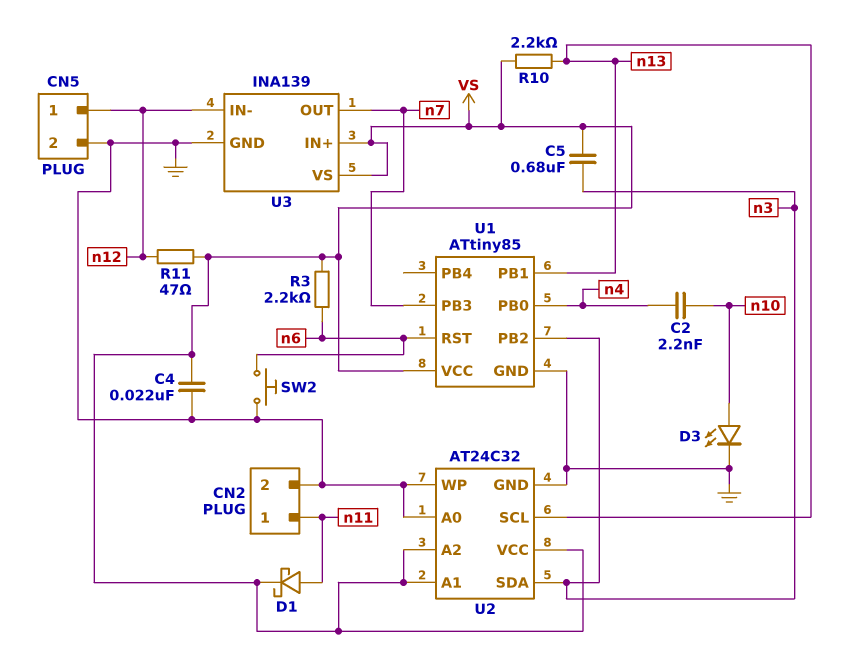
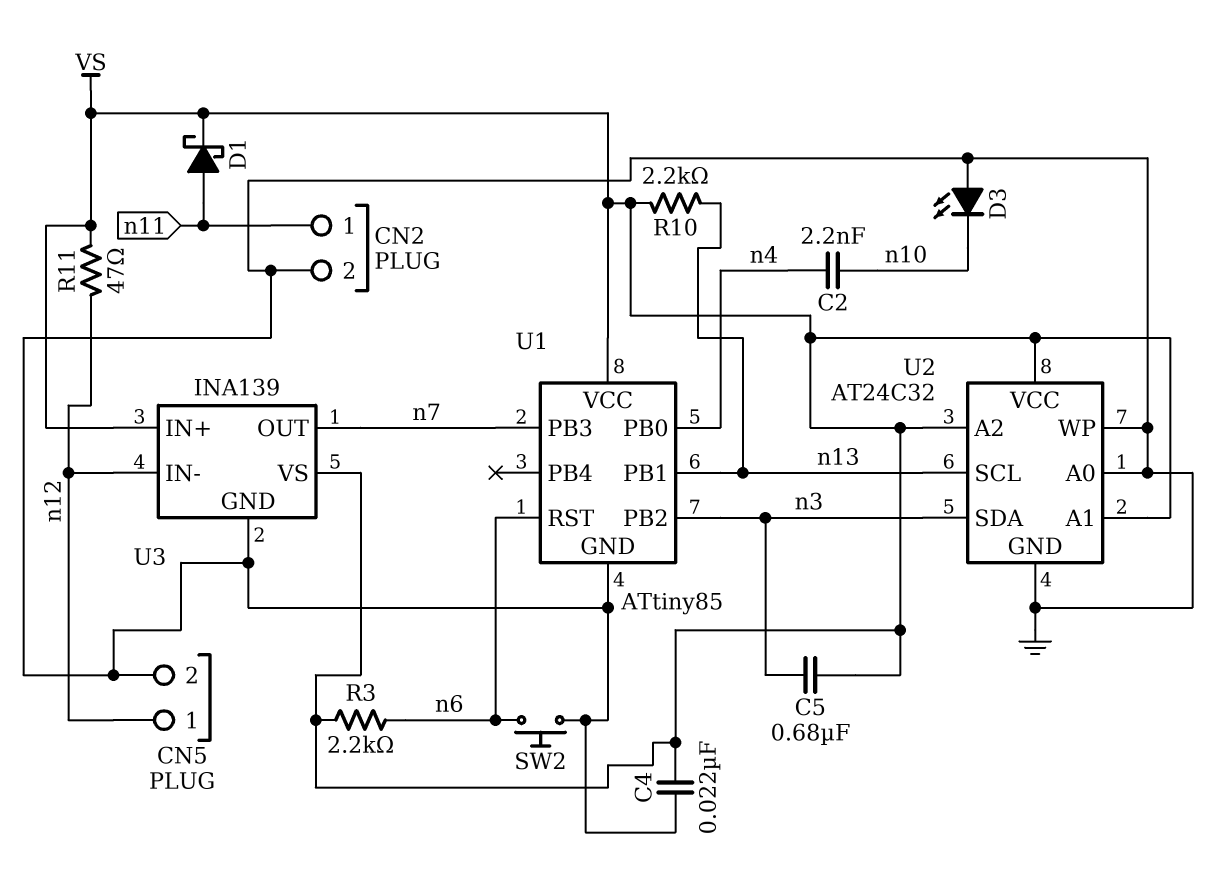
D3: LED (A n10, K GND) -> LED (A GND, K n10)

